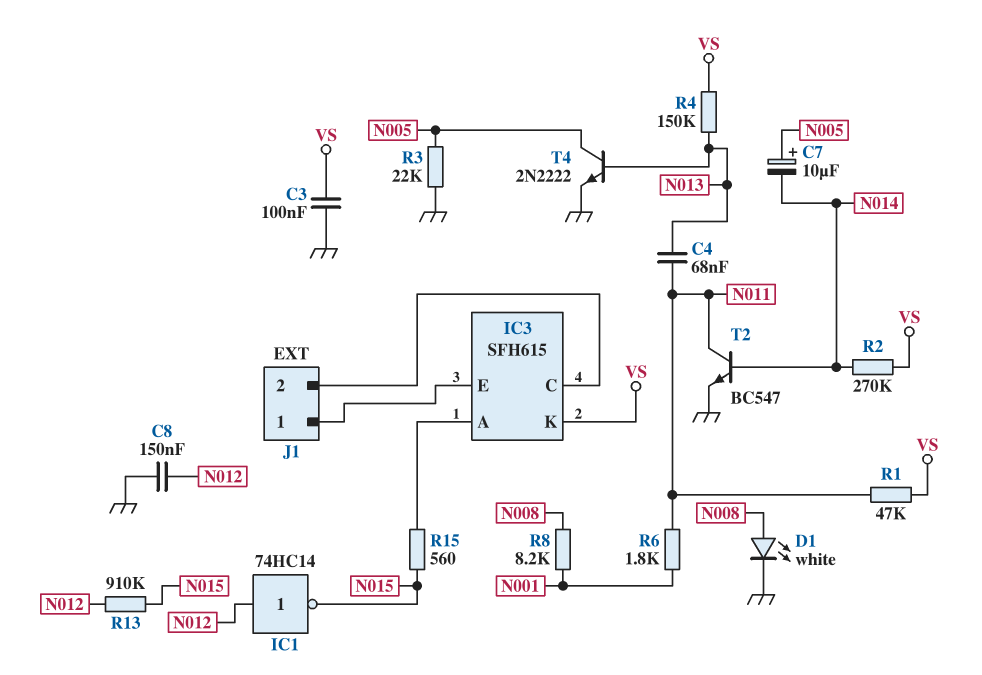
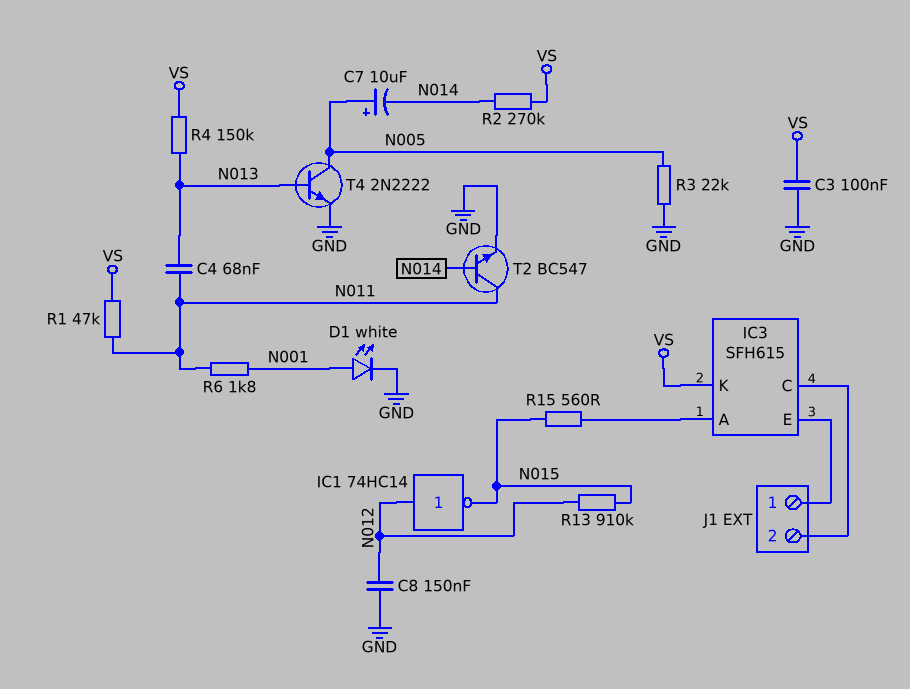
D1: LED white (A N008, K GND) -> LED white (A N001, K GND)
R8: 8.2k (N001, N008) -> none

